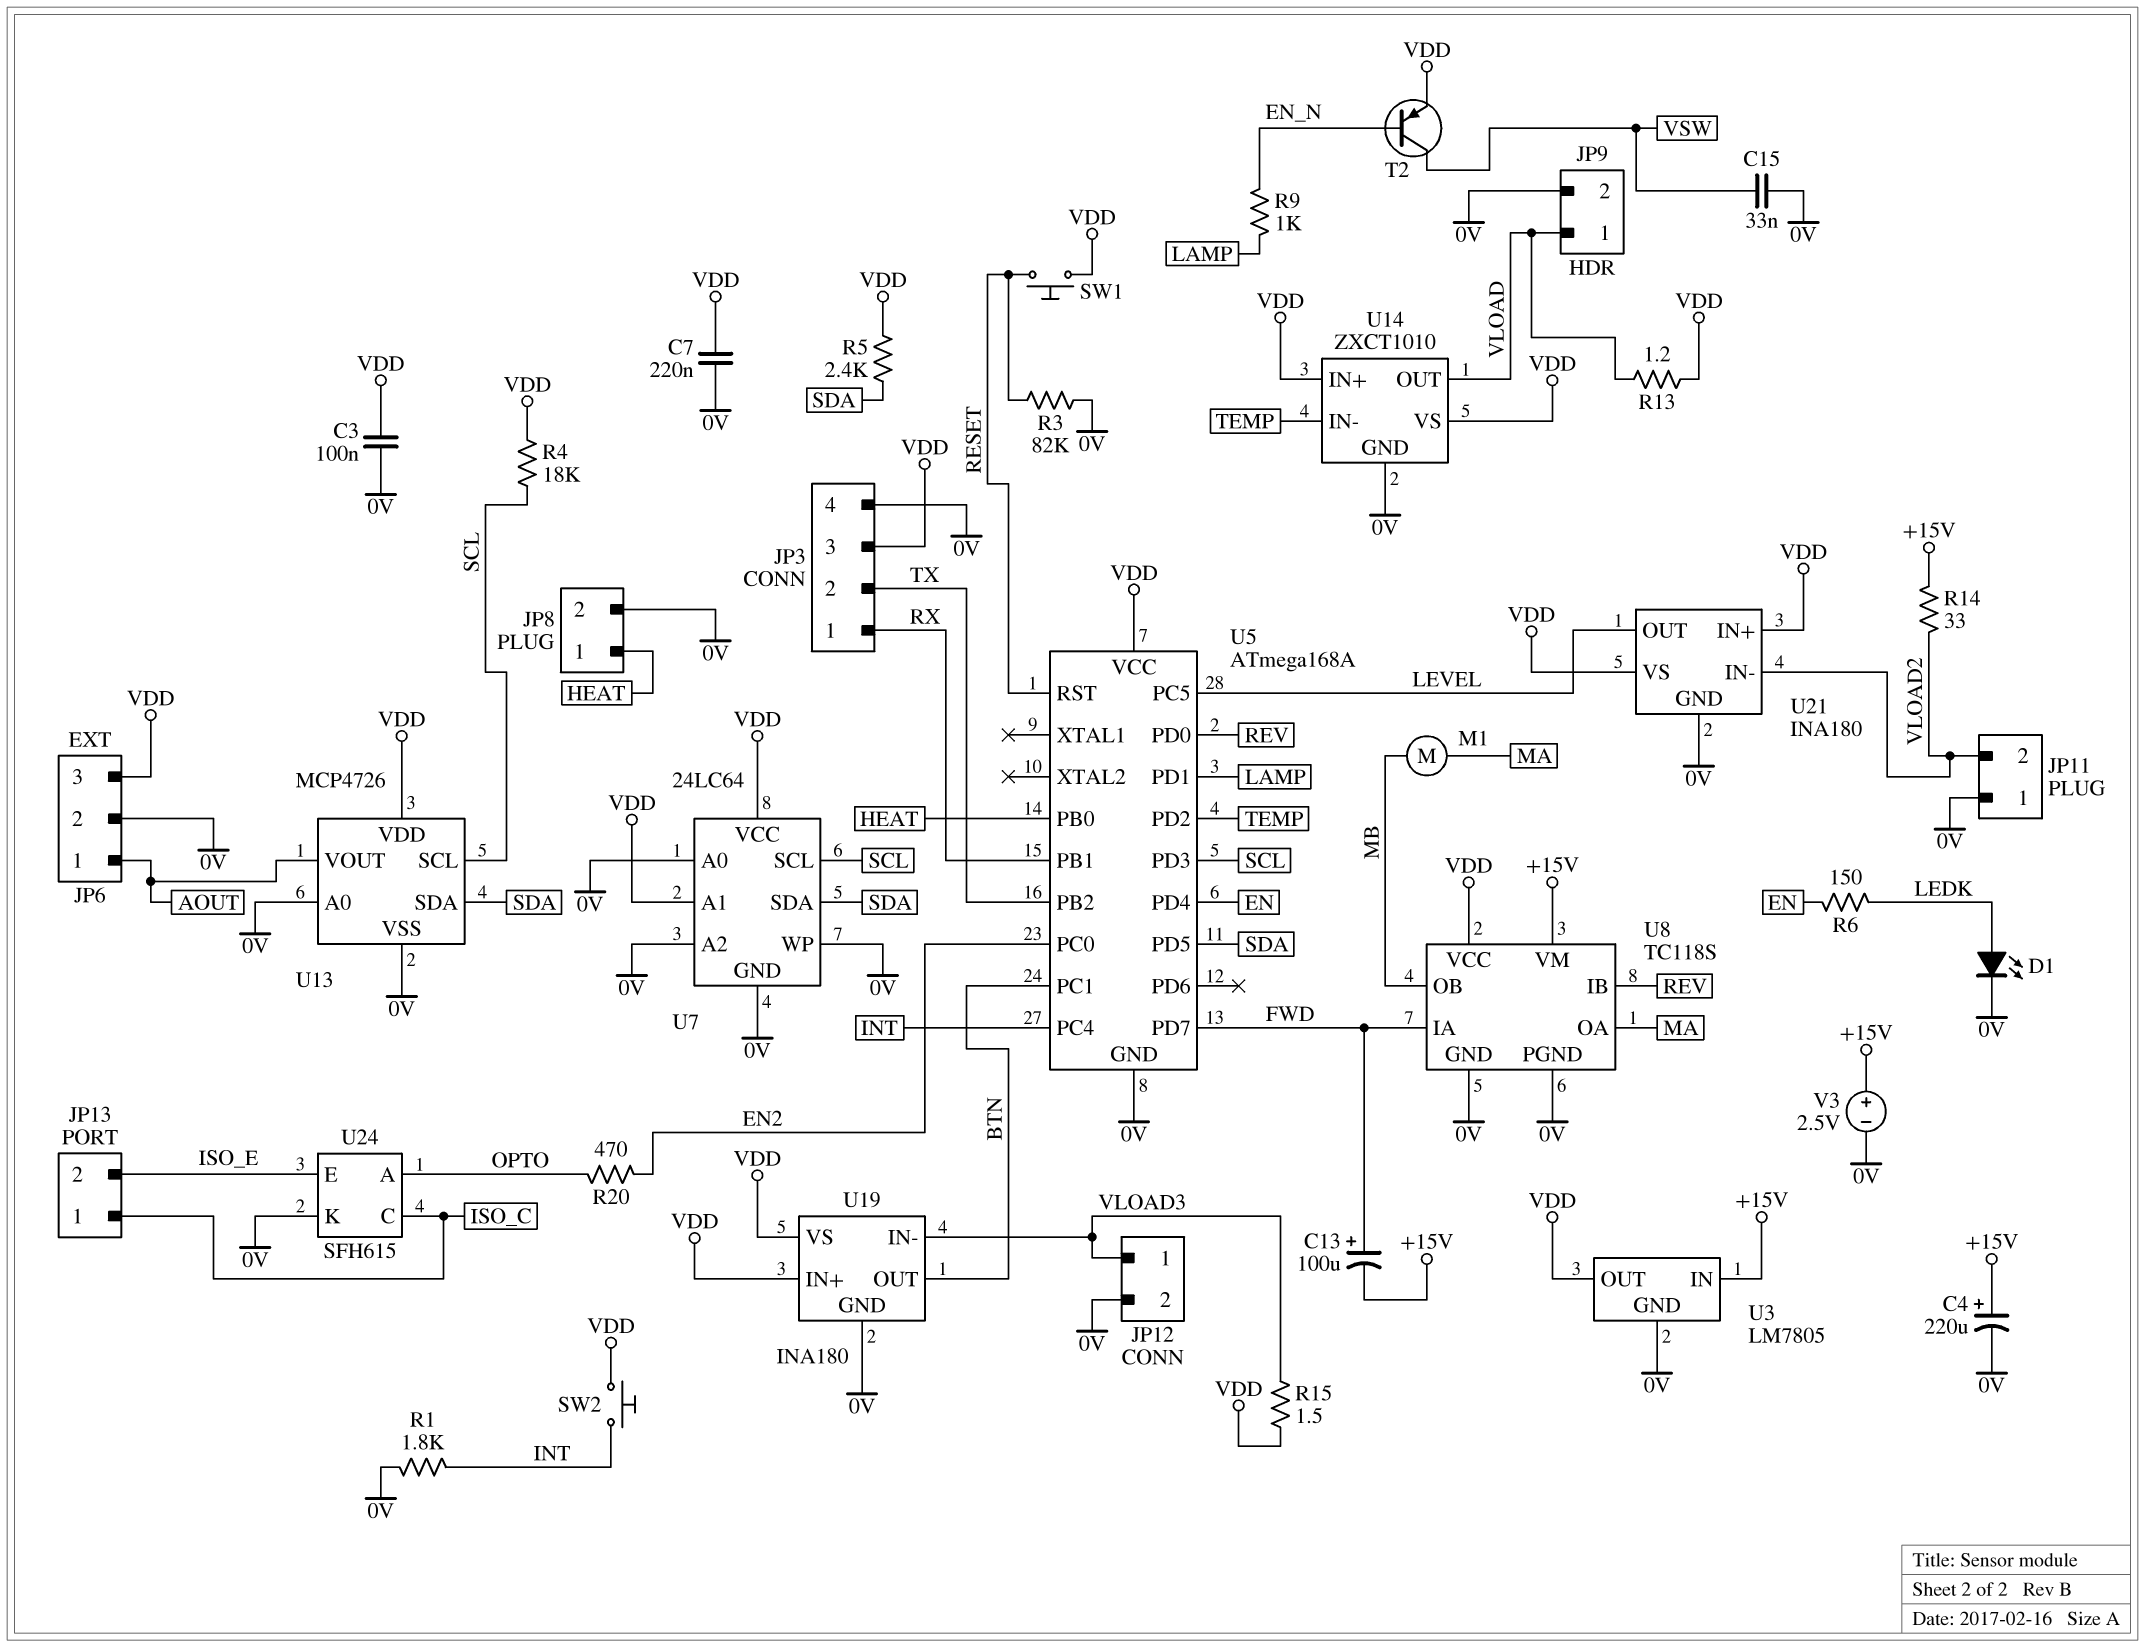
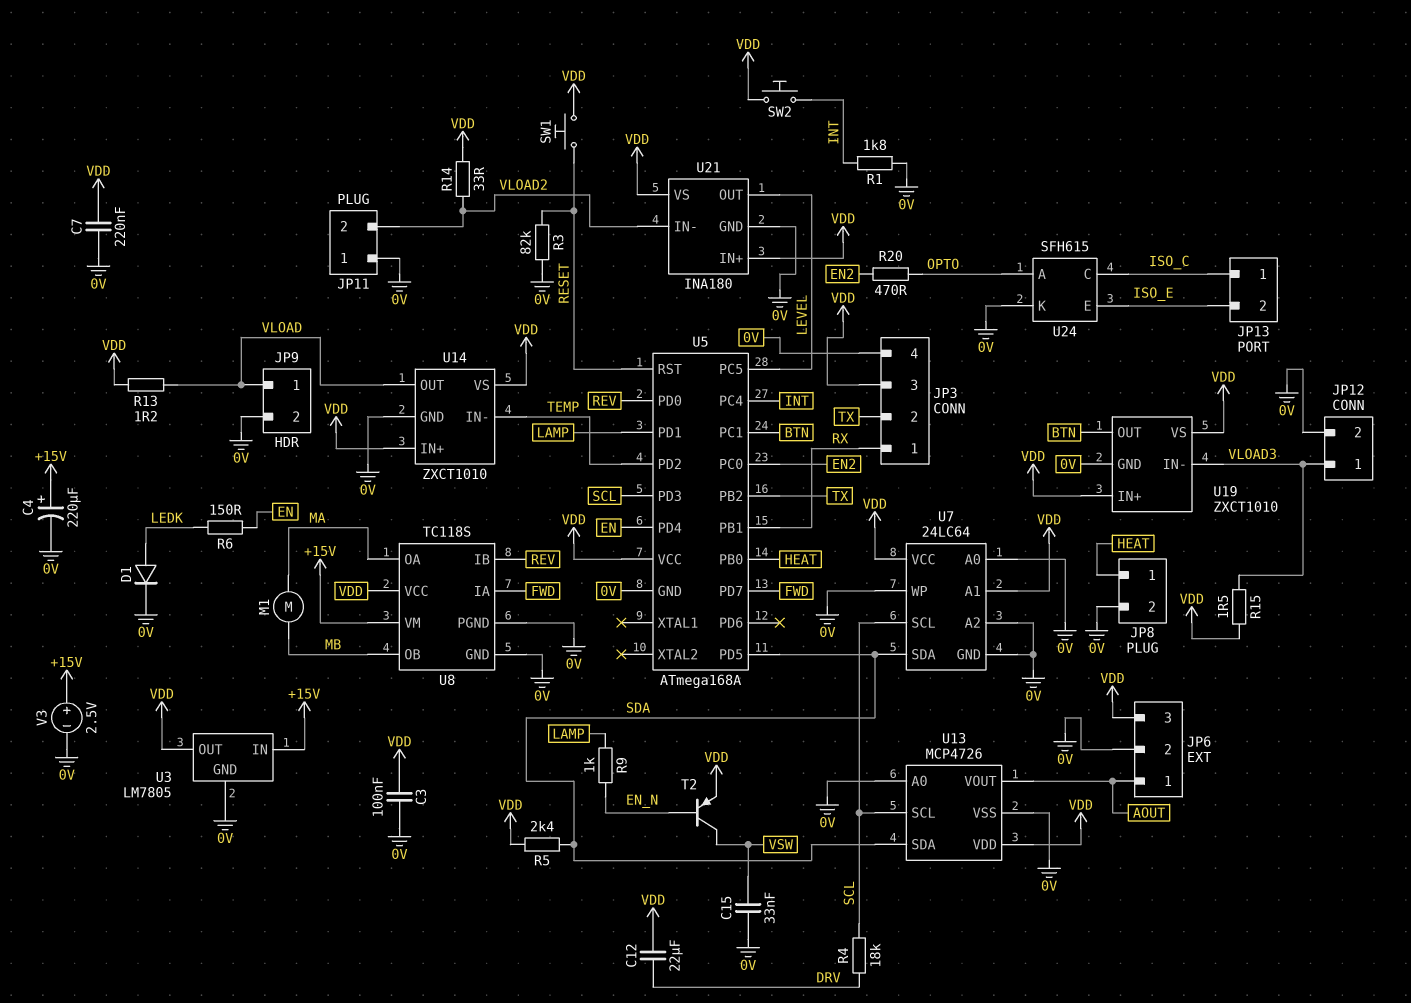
C12: none -> 22uF (DRV, VDD)
C13: 100uF (plus FWD, minus +15V) -> none
D1: LED (A LEDK, K 0V) -> diode (A LEDK, K 0V)
R4: 18k (SCL, VDD) -> 18k (DRV, SCL)
R14: 33 (+15V, VLOAD2) -> 33 (VDD, VLOAD2)
U19: INA180 -> ZXCT1010

